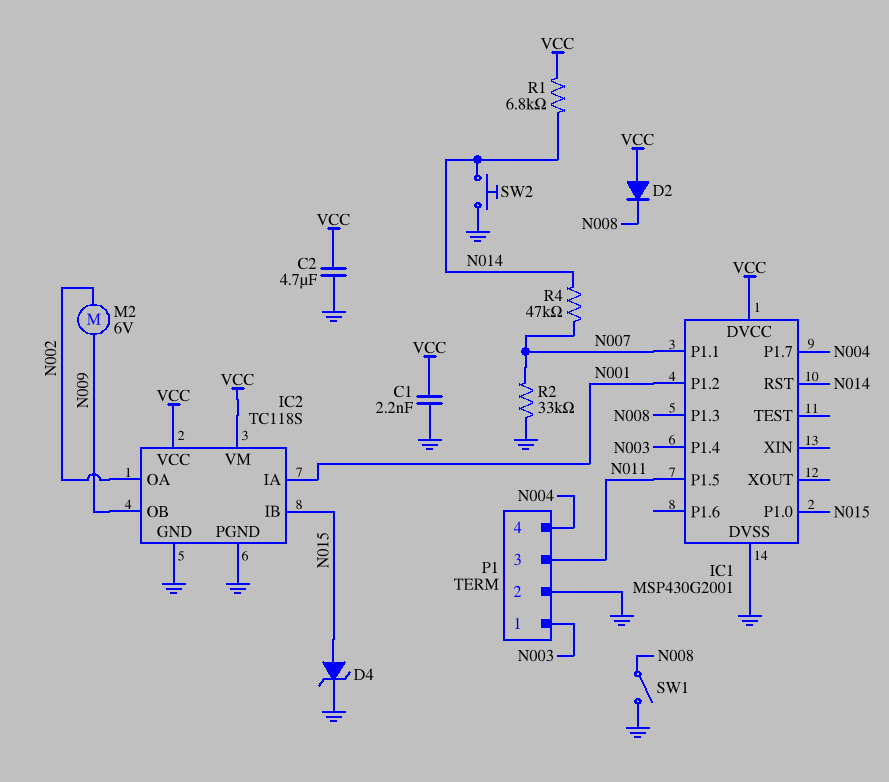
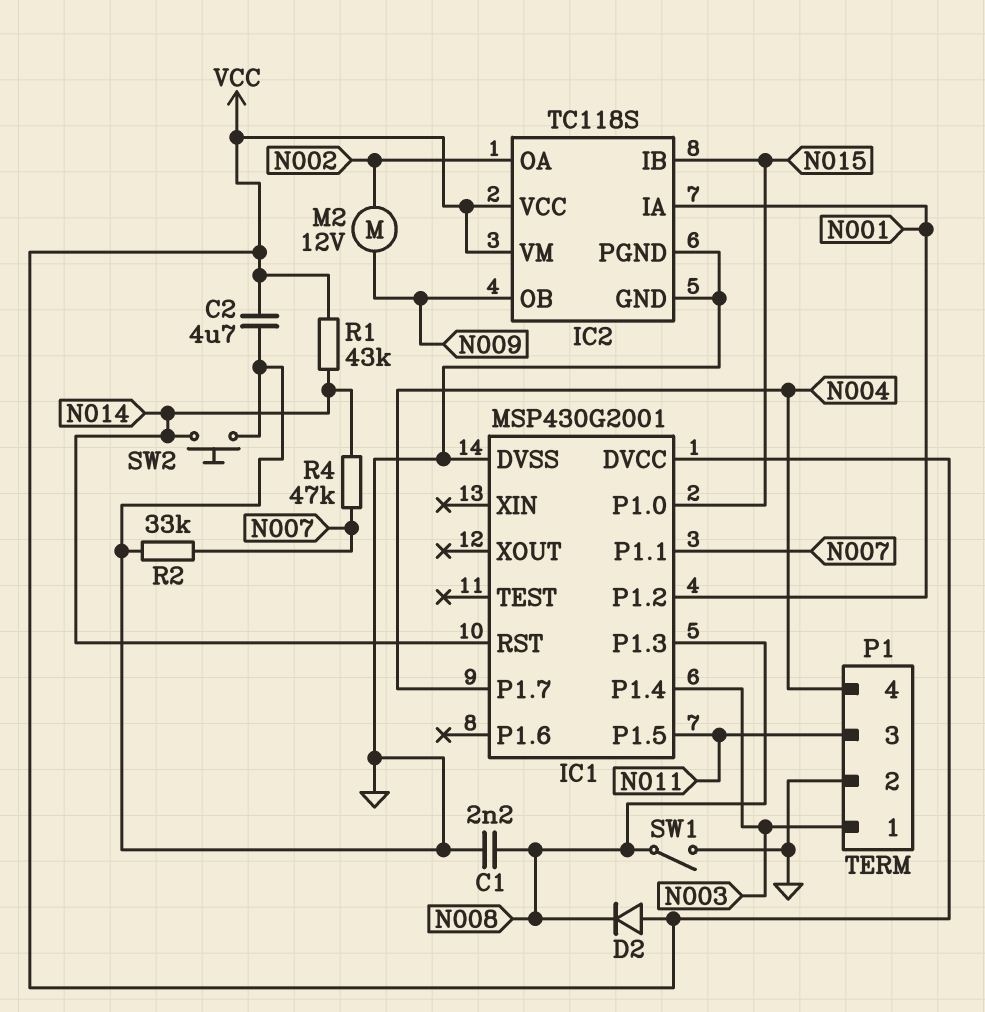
C1: 2.2nF (GND, VCC) -> 2.2nF (GND, N008)
D4: zener (A N015, K GND) -> none
M2: motor 6V (N002, N009) -> motor 12V (N002, N009)
R1: 6.8k (N014, VCC) -> 43k (N014, VCC)

